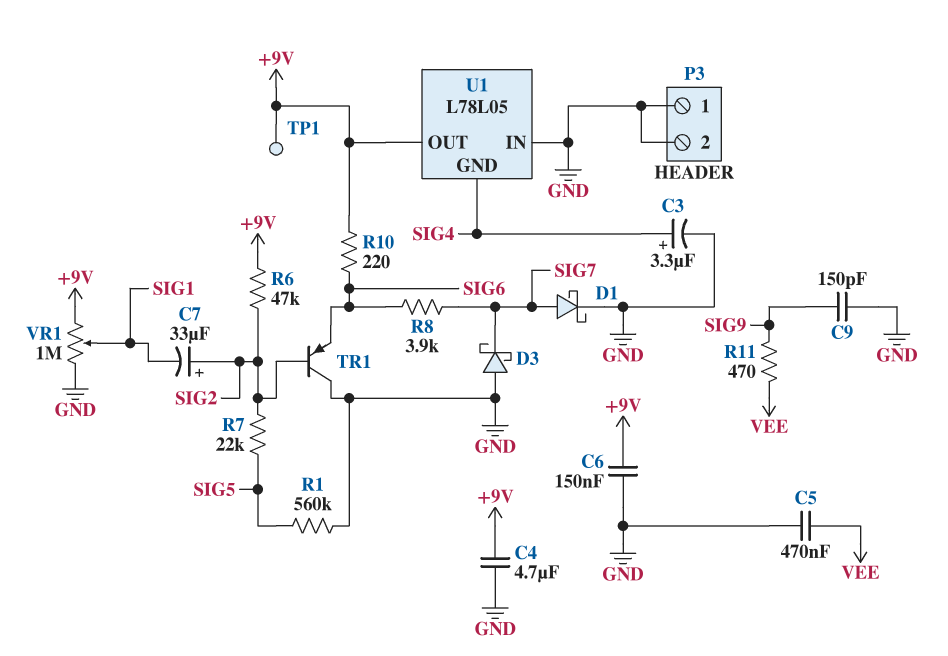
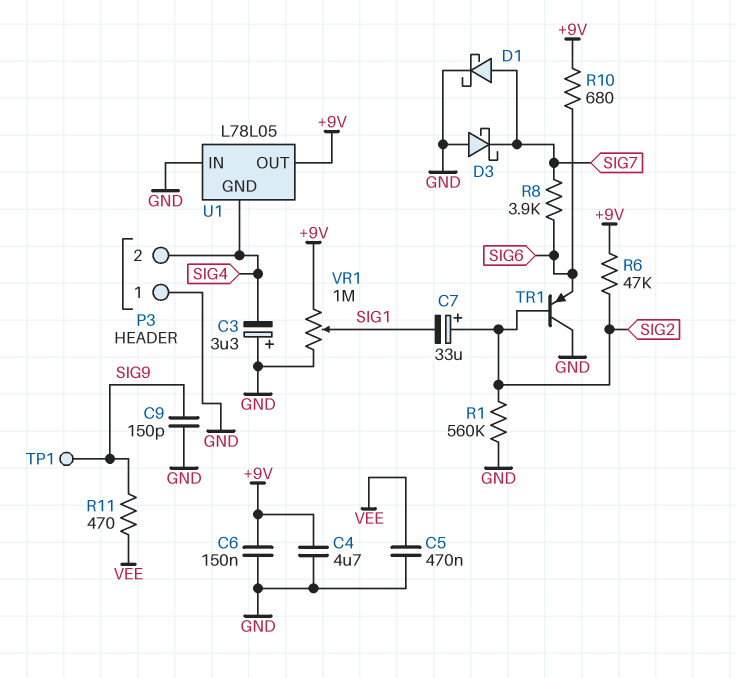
C3: 3.3uF (plus SIG4, minus GND) -> 3.3uF (plus GND, minus SIG4)
P3 pin 2: GND -> SIG4
R1: 560k (GND, SIG5) -> 560k (GND, SIG2)
R7: 22k (SIG2, SIG5) -> none
R10: 220 (+9V, SIG6) -> 680 (+9V, SIG6)
TP1: test point (+9V) -> test point (SIG9)

